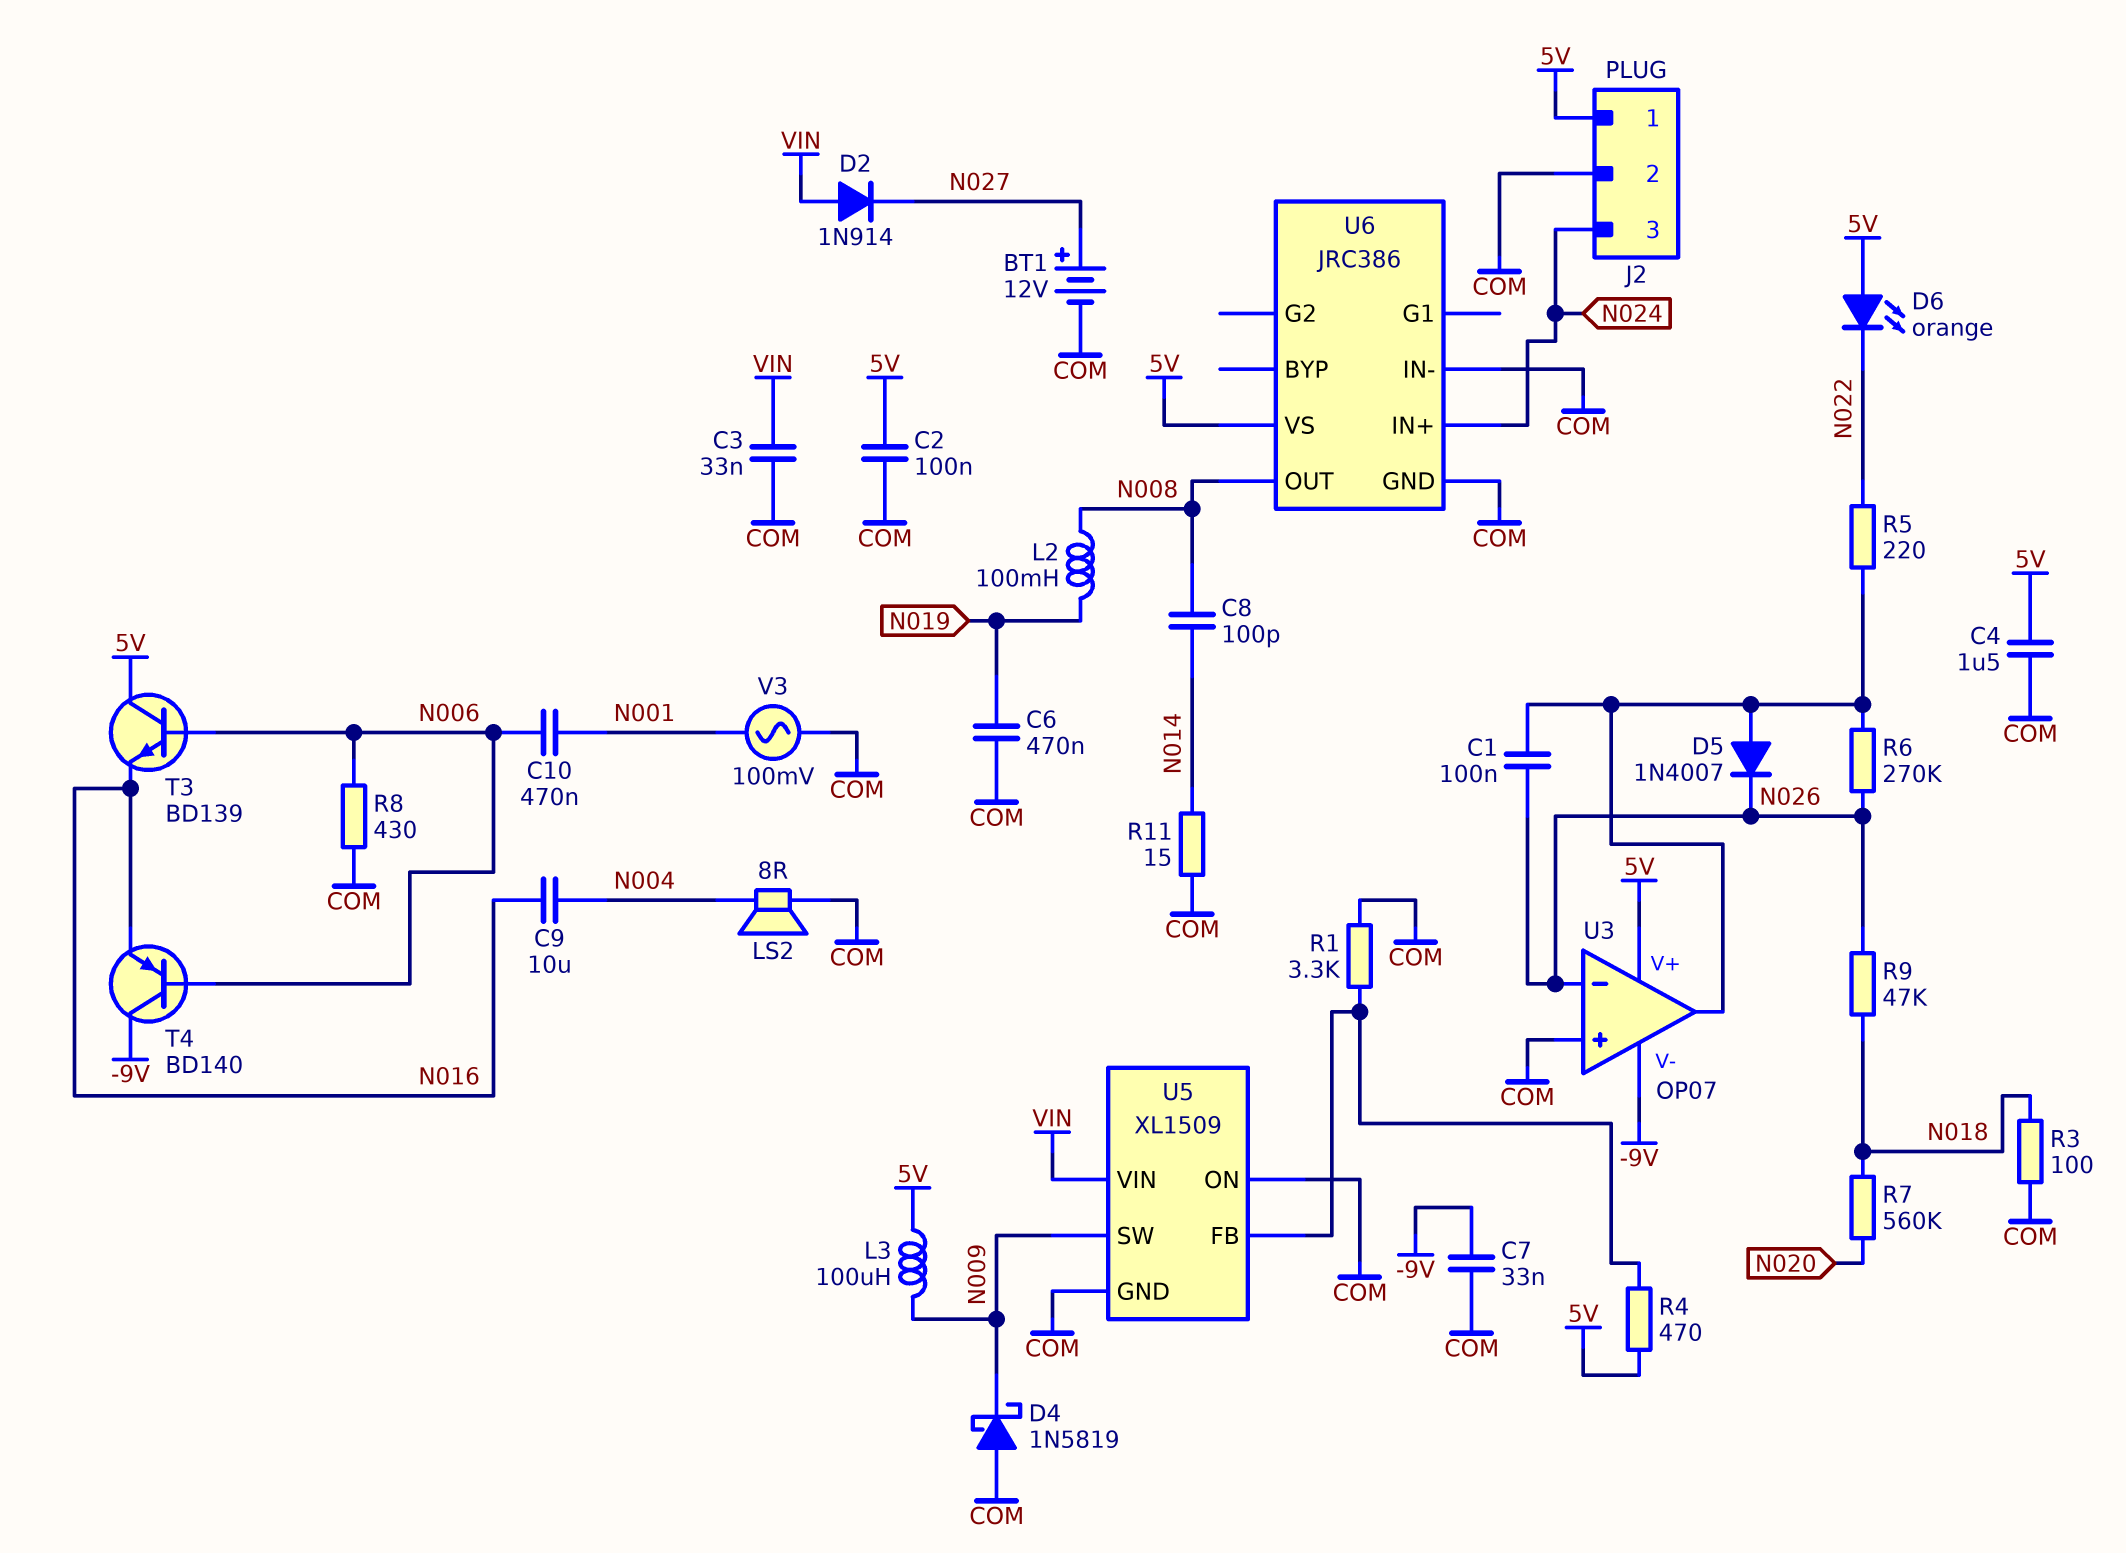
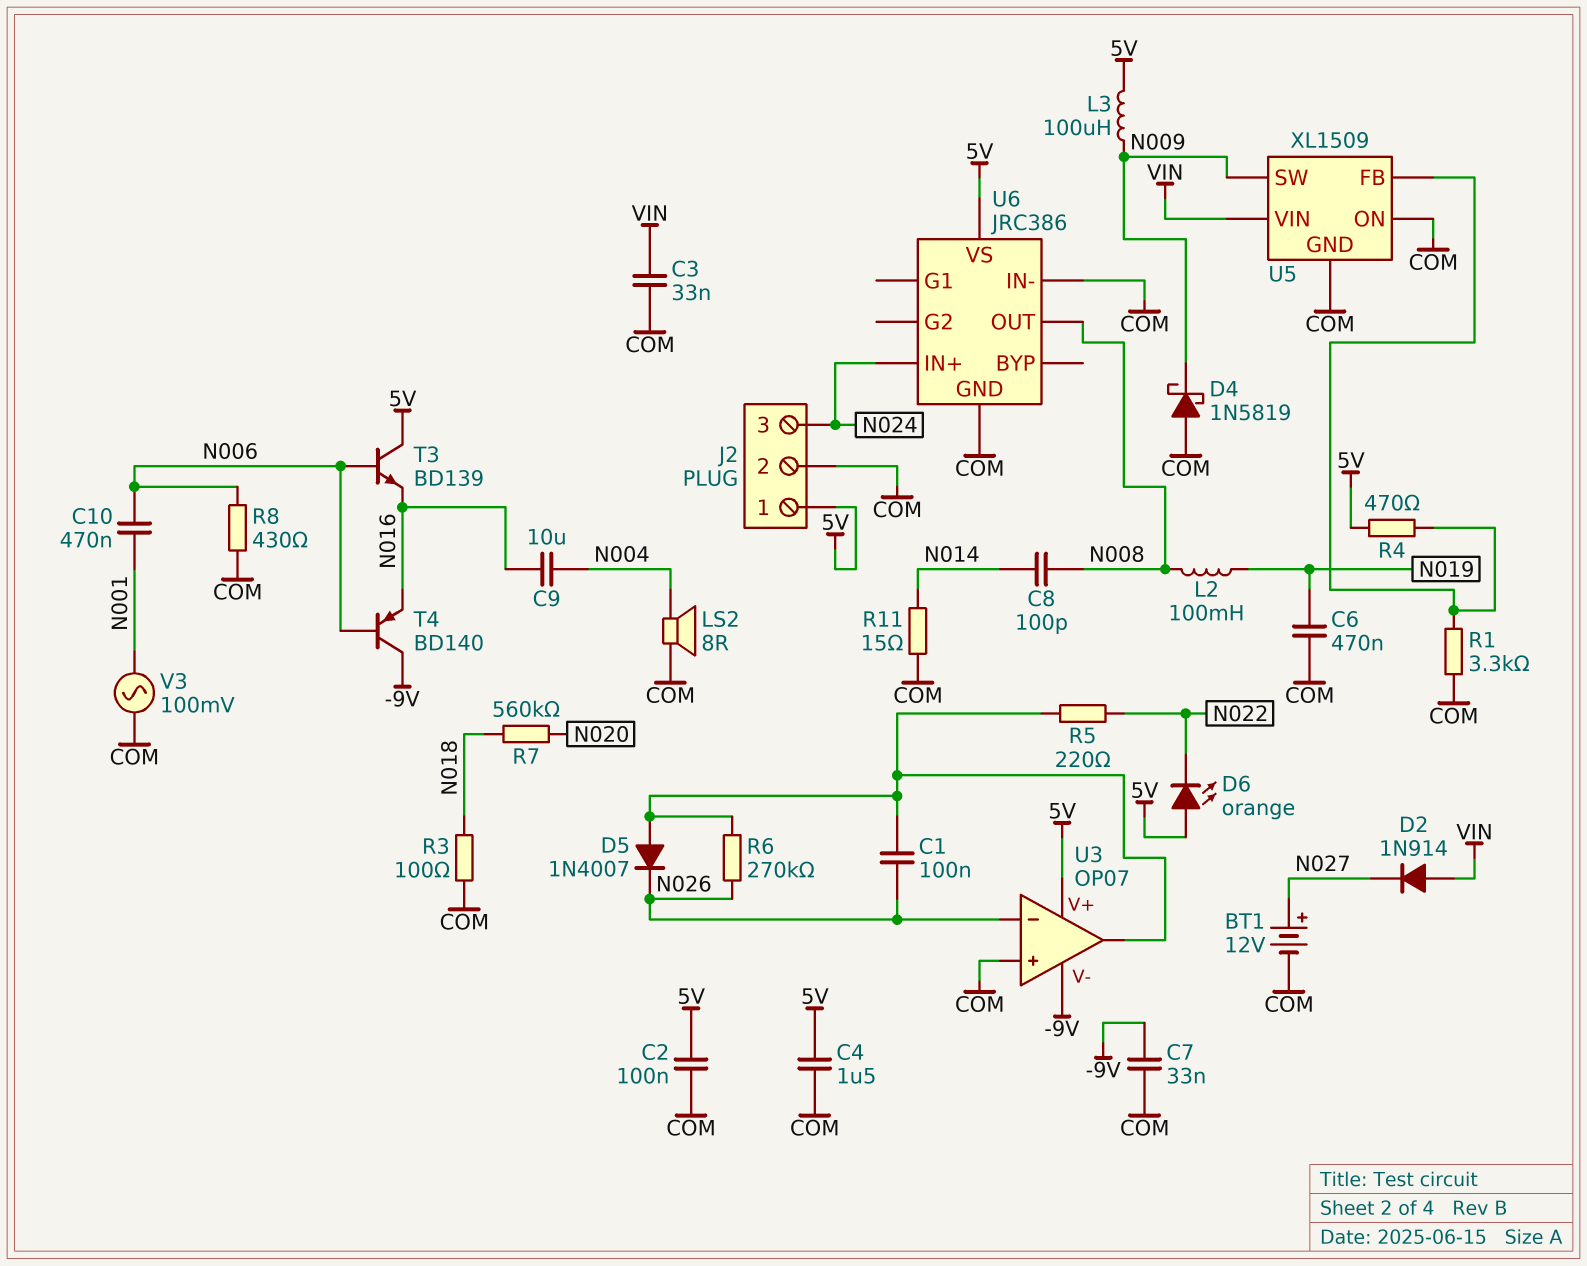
R9: 47k (N018, N026) -> none

